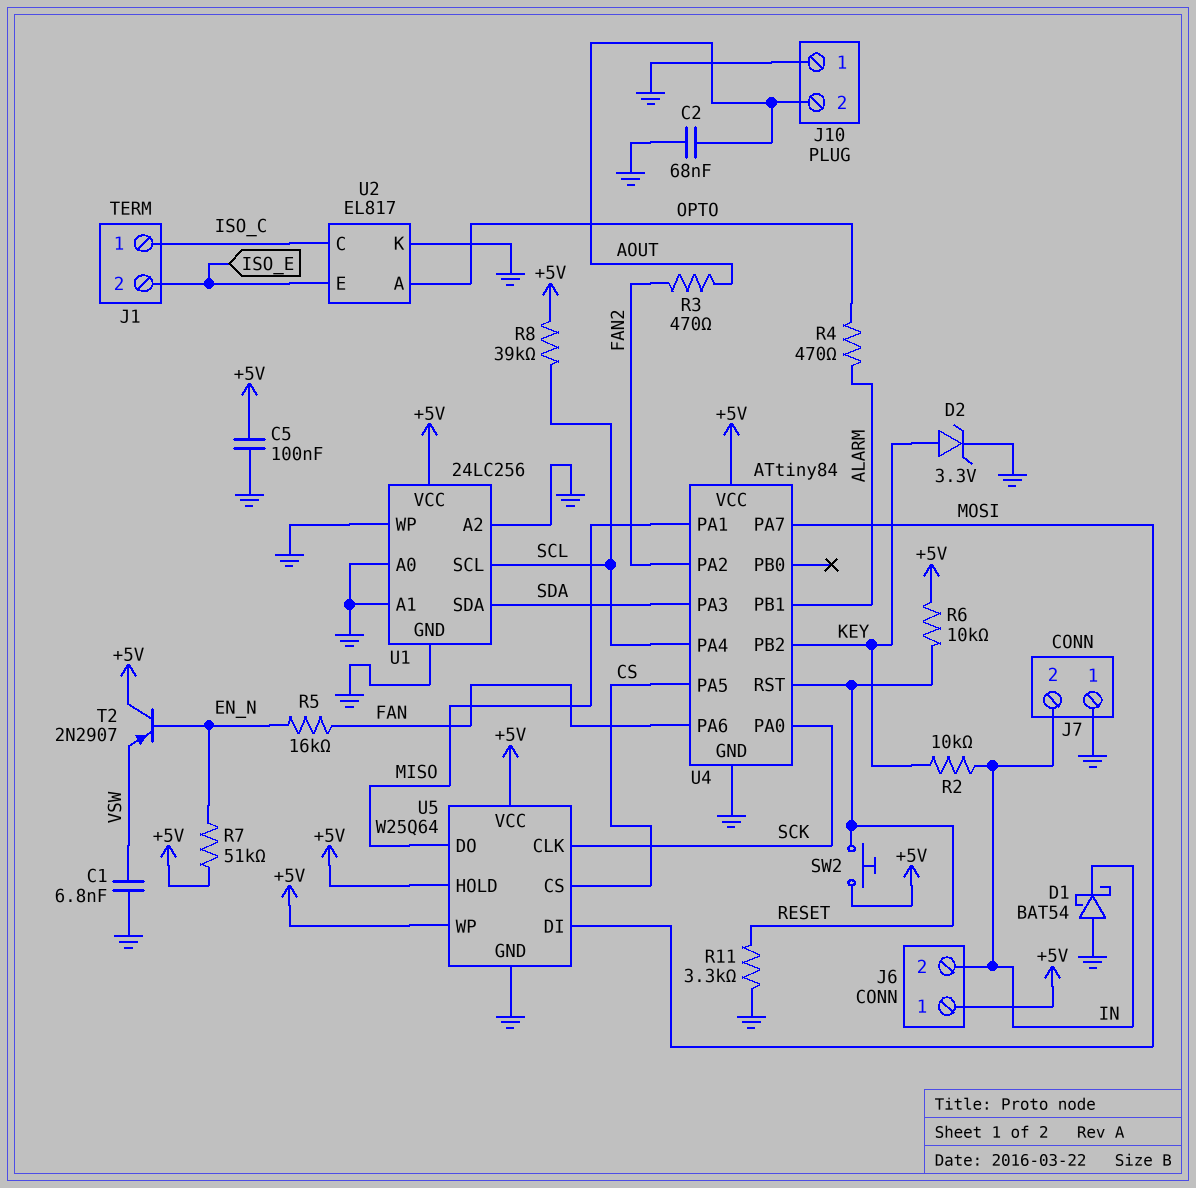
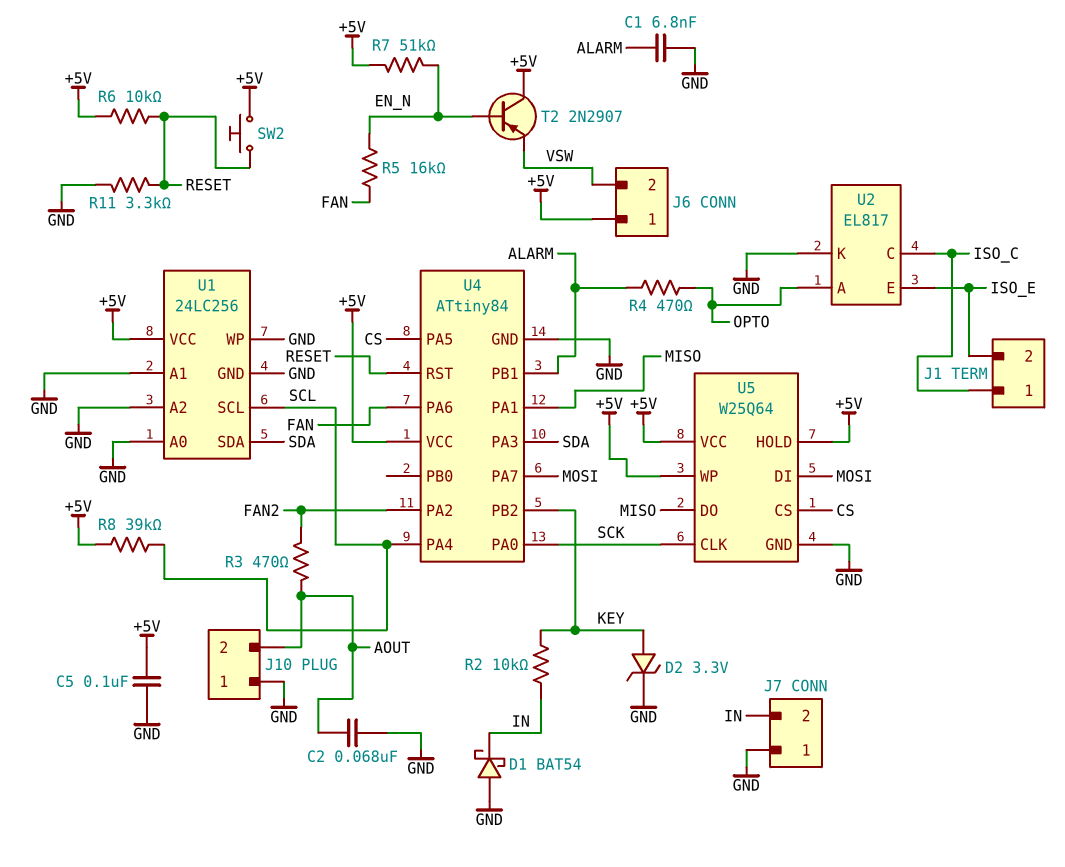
C1: 6.8nF (GND, VSW) -> 6.8nF (ALARM, GND)
J6 pin 2: IN -> VSW

